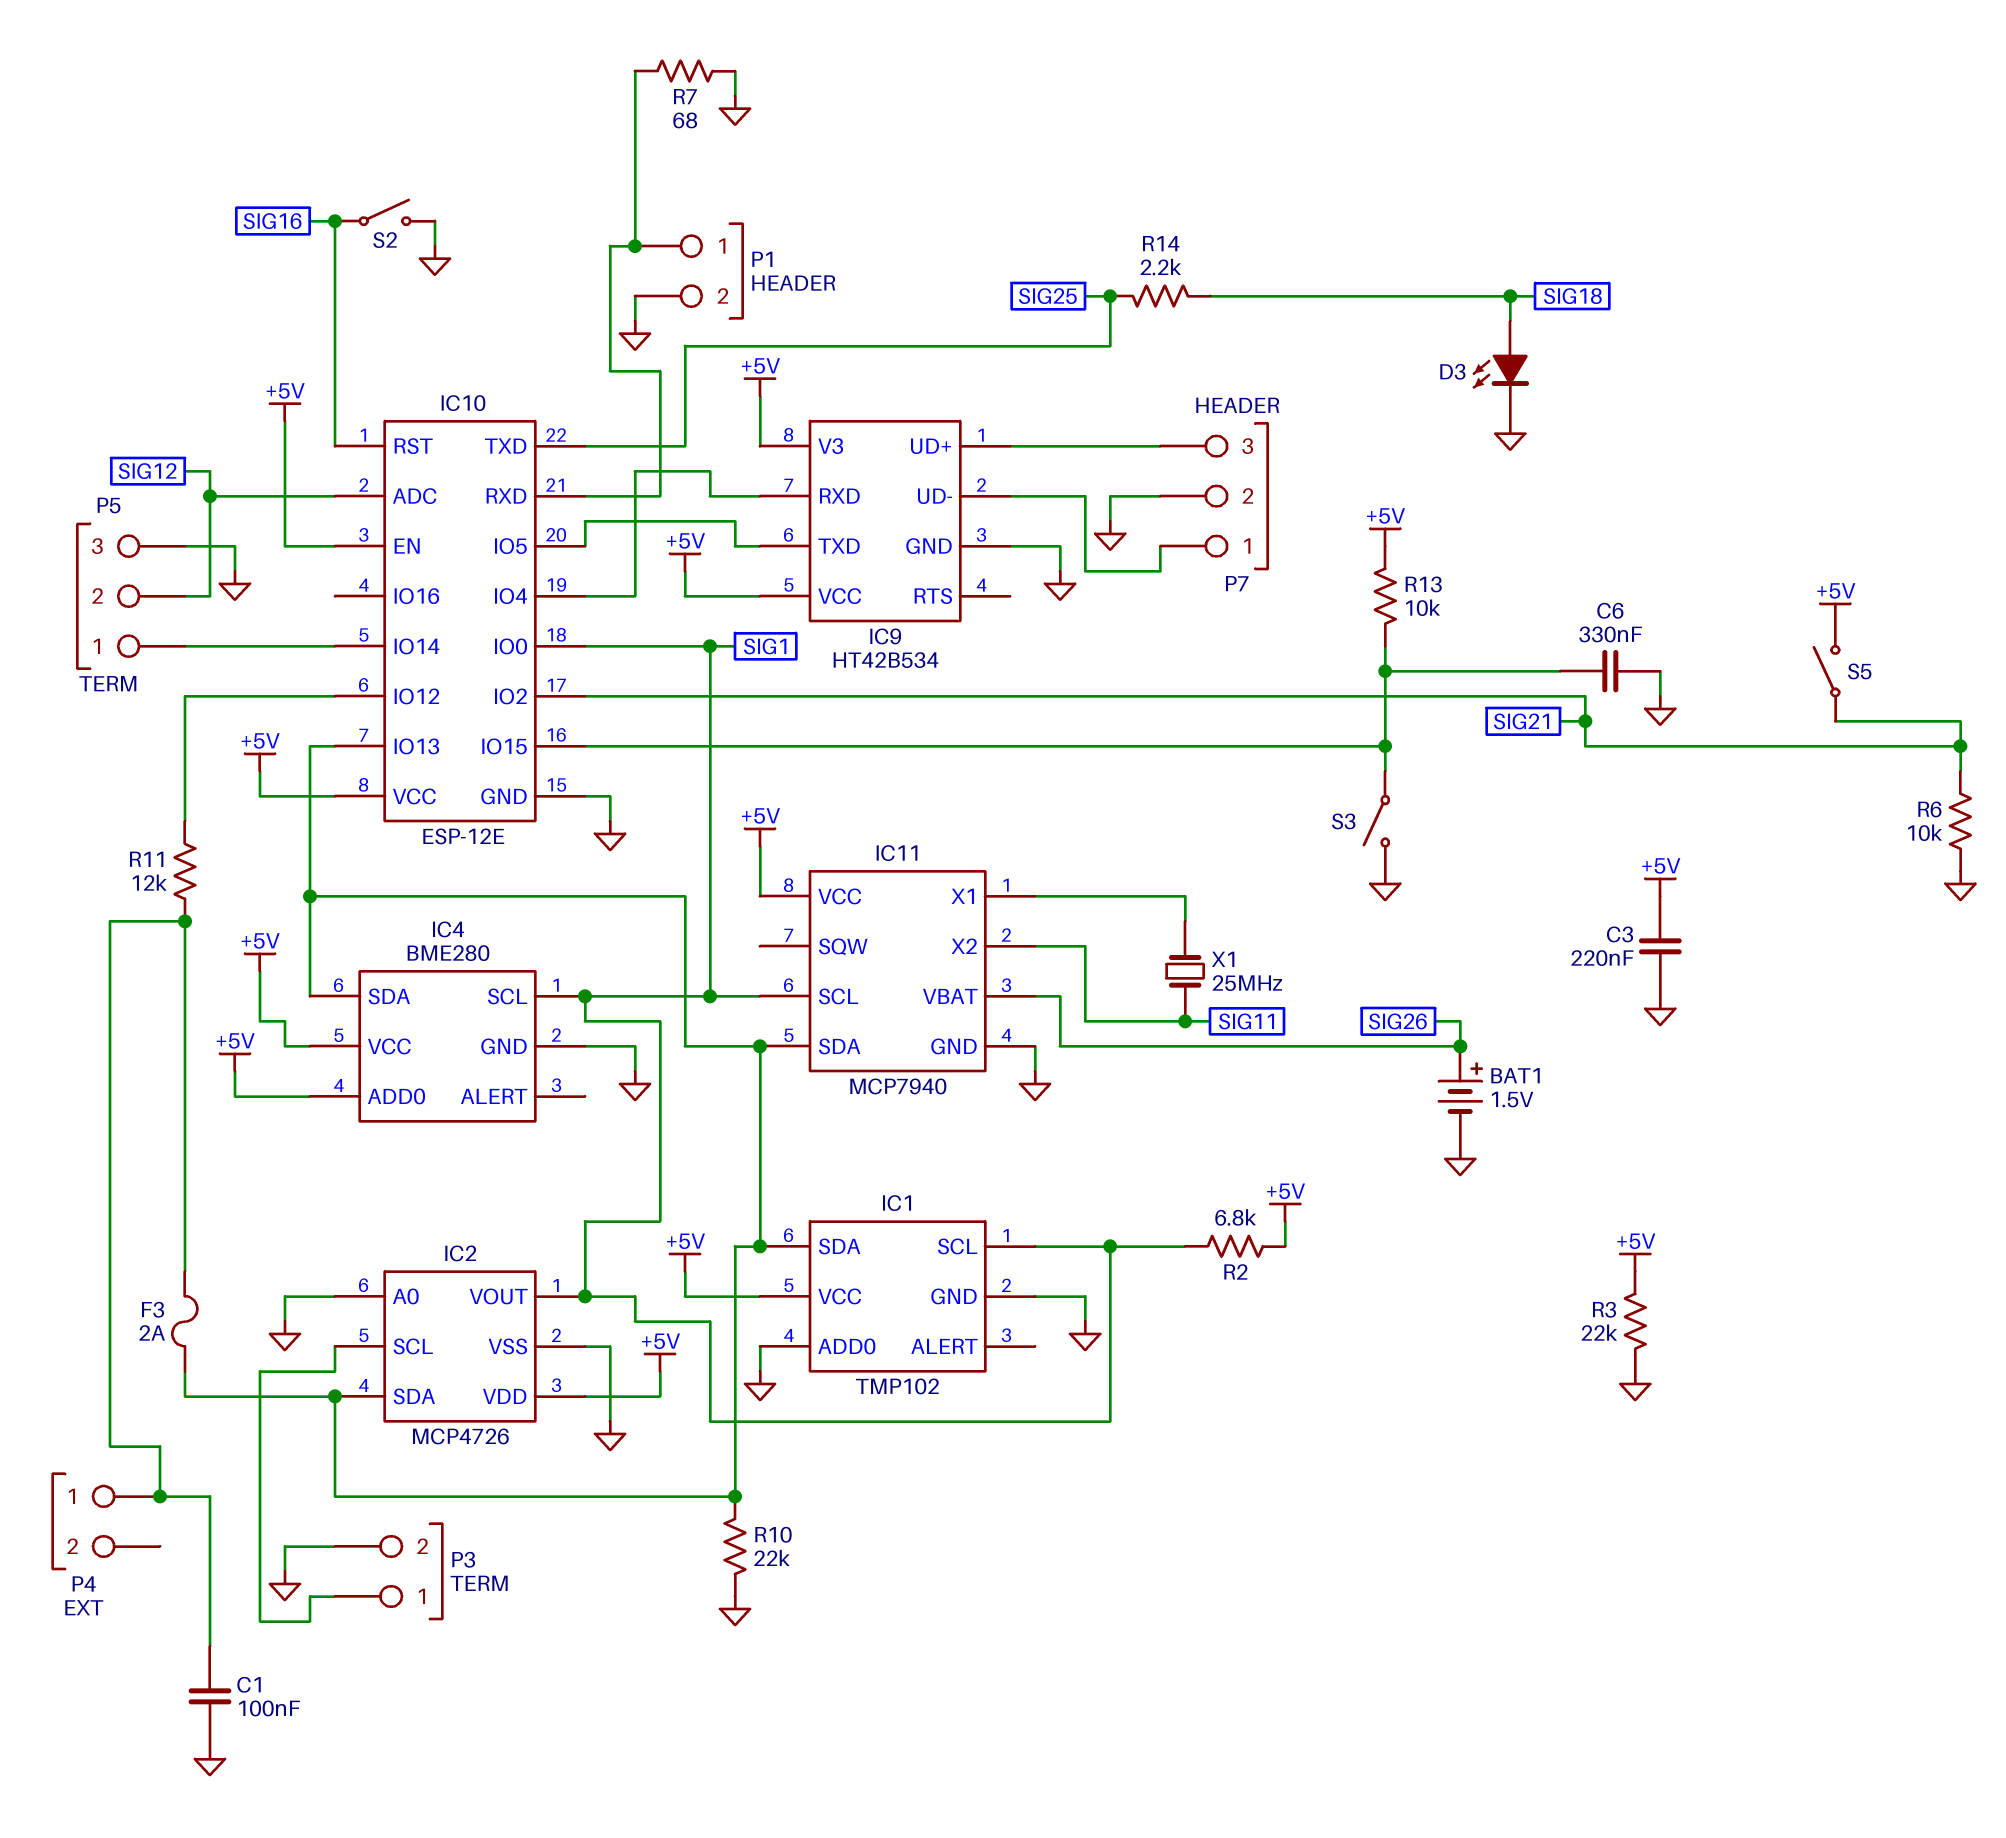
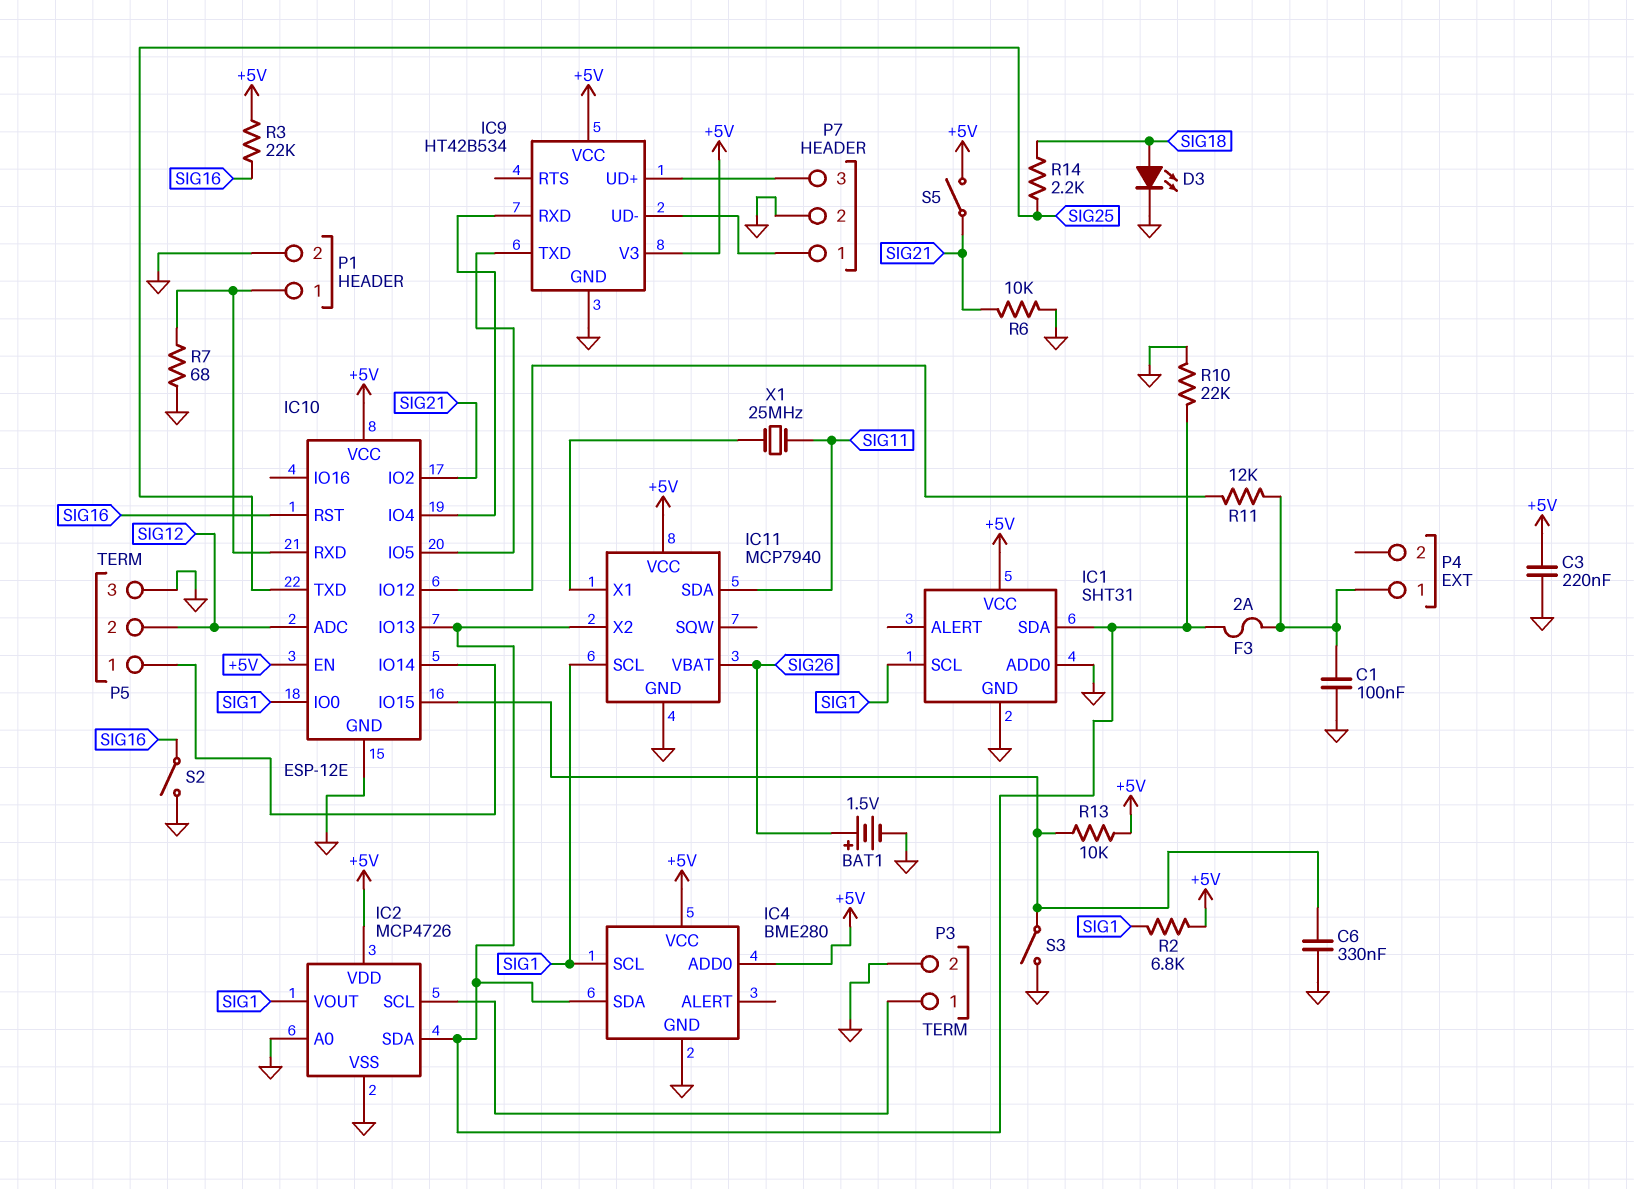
IC1: TMP102 -> SHT31
IC11 pin SDA: IC1/SDA -> SIG11
IC11 pin X2: SIG11 -> IC1/SDA
R3: 22k (+5V, GND) -> 22k (+5V, SIG16)

